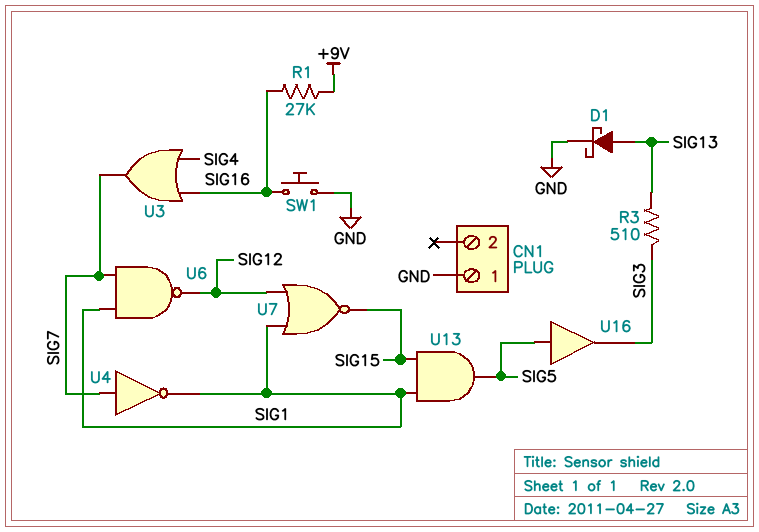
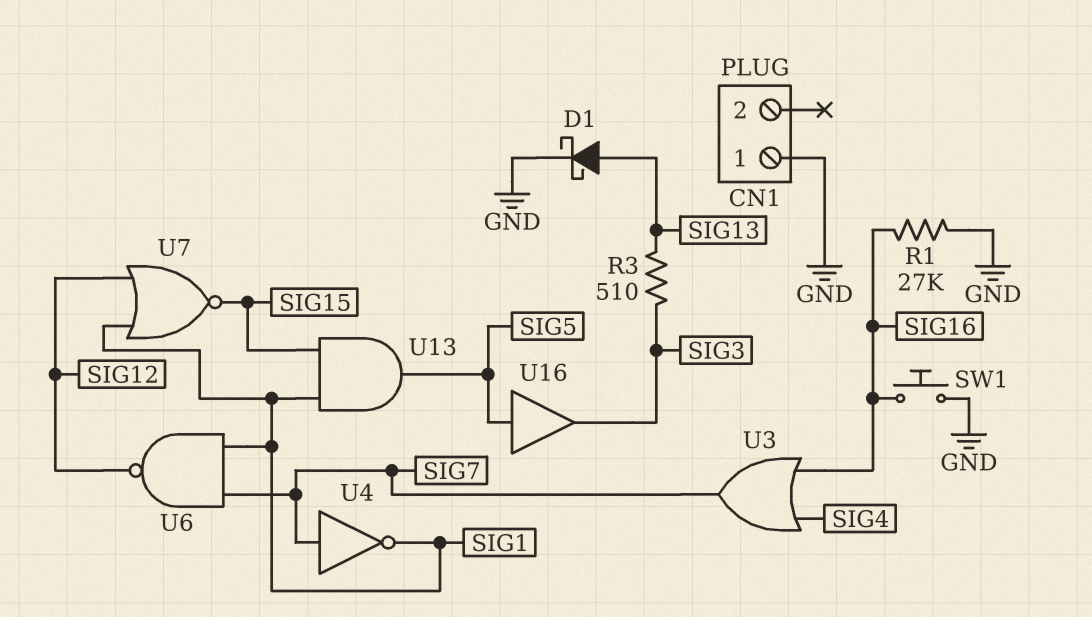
R1: 27k (+9V, SIG16) -> 27k (GND, SIG16)

